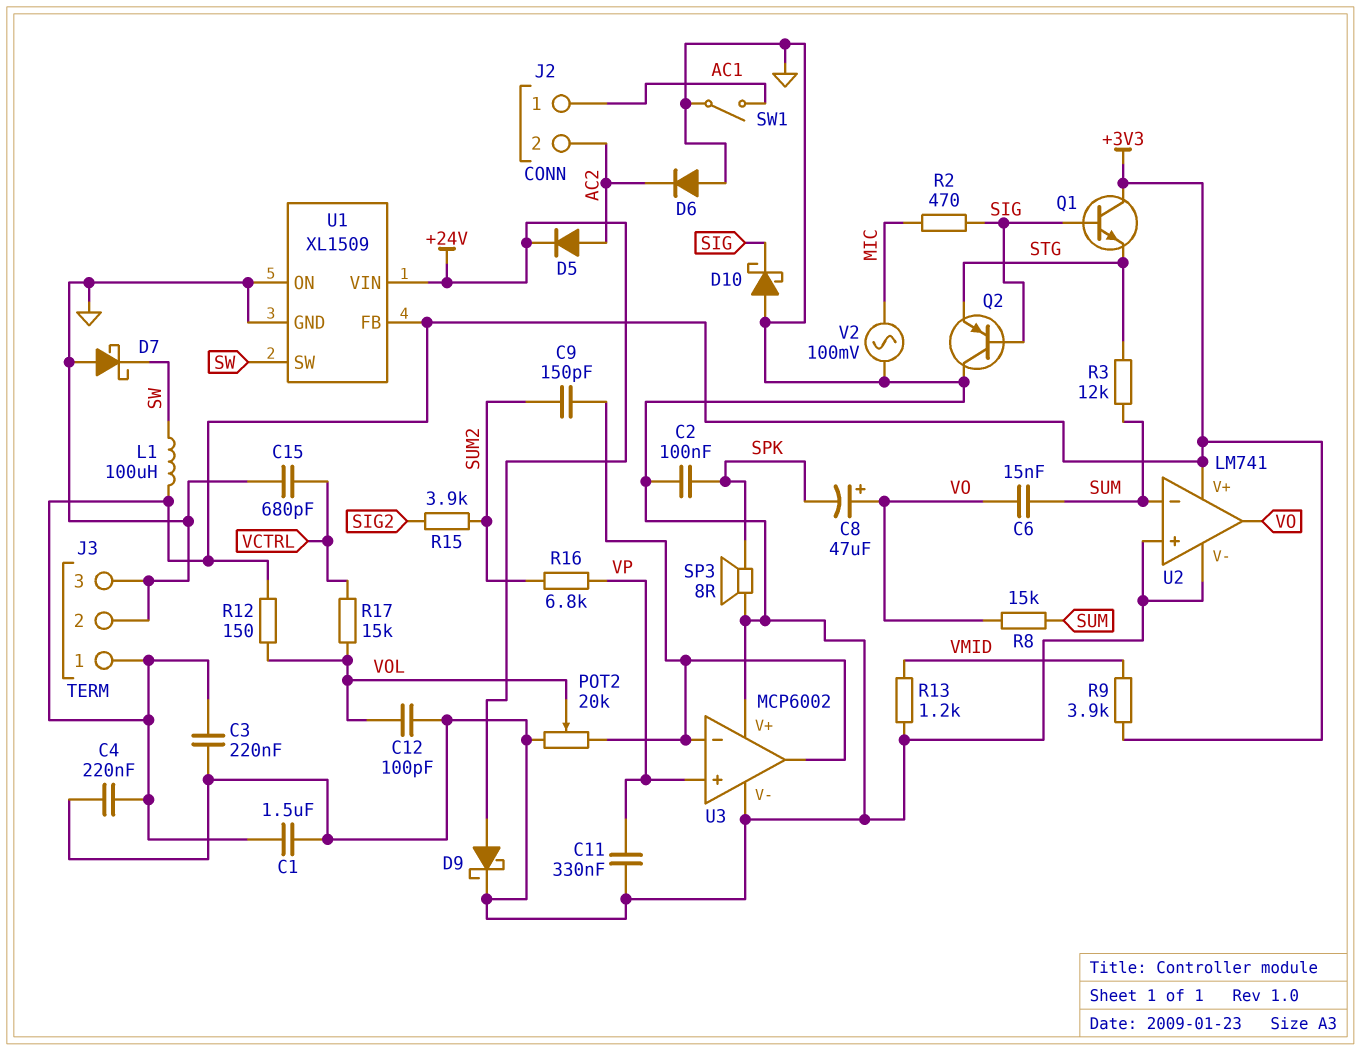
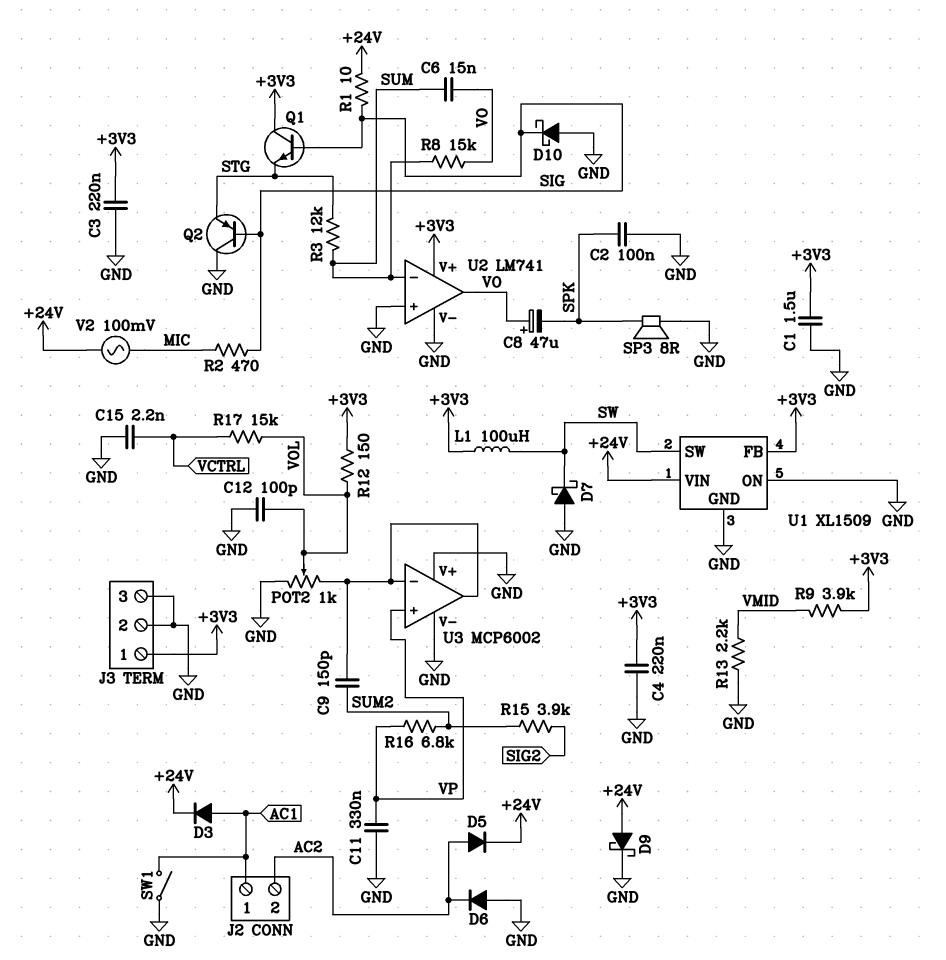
C15: 680pF (GND, VCTRL) -> 2.2nF (GND, VCTRL)
D3: none -> diode (A AC1, K +24V)
POT2: 20k (GND, U3/in-, wiper VOL) -> 1k (GND, U3/in-, wiper VOL)
R1: none -> 10 (+24V, SIG)
R13: 1.2k (GND, VMID) -> 2.2k (GND, VMID)
V2: AC 100mV (GND, MIC) -> AC 100mV (+24V, MIC)

